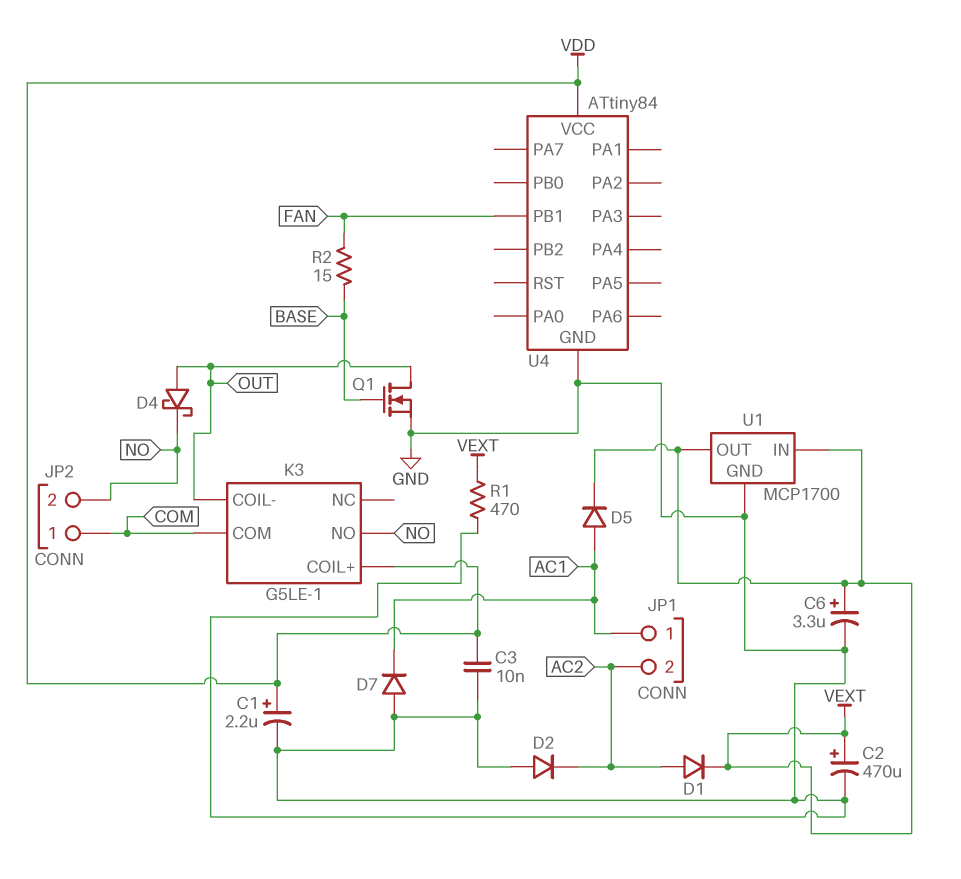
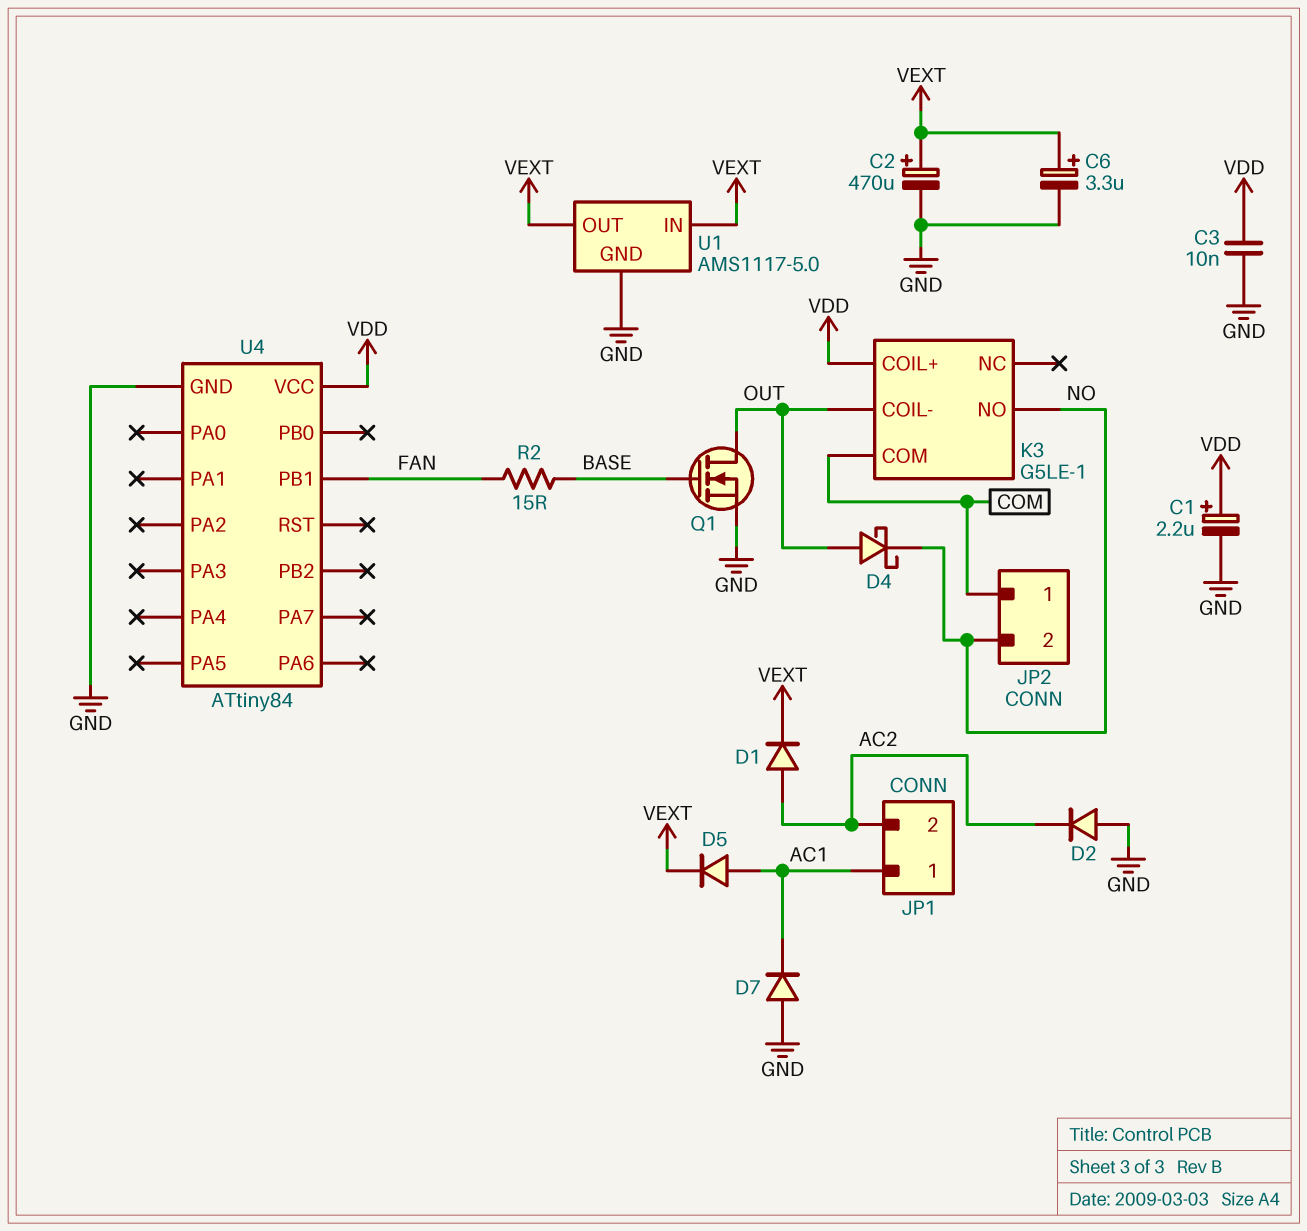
R1: 470 (GND, VEXT) -> none
U1: MCP1700 -> AMS1117-5.0

